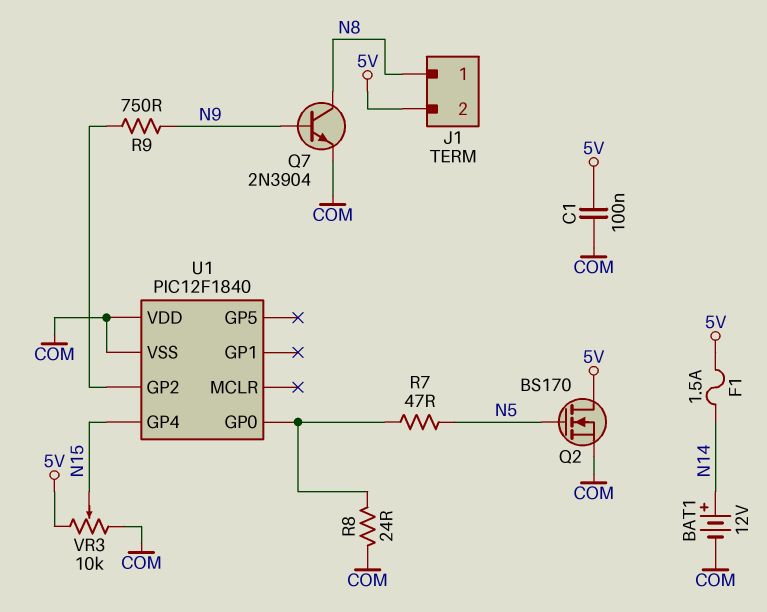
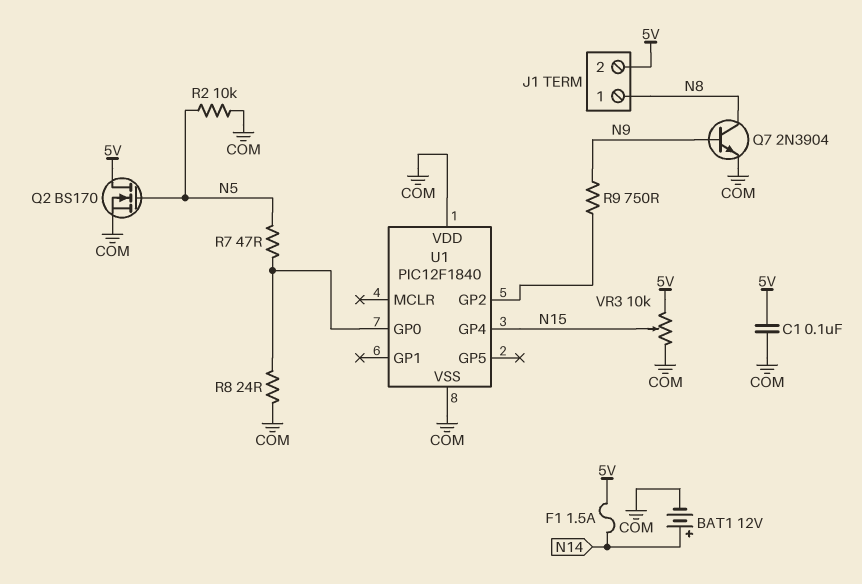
R2: none -> 10k (COM, N5)

